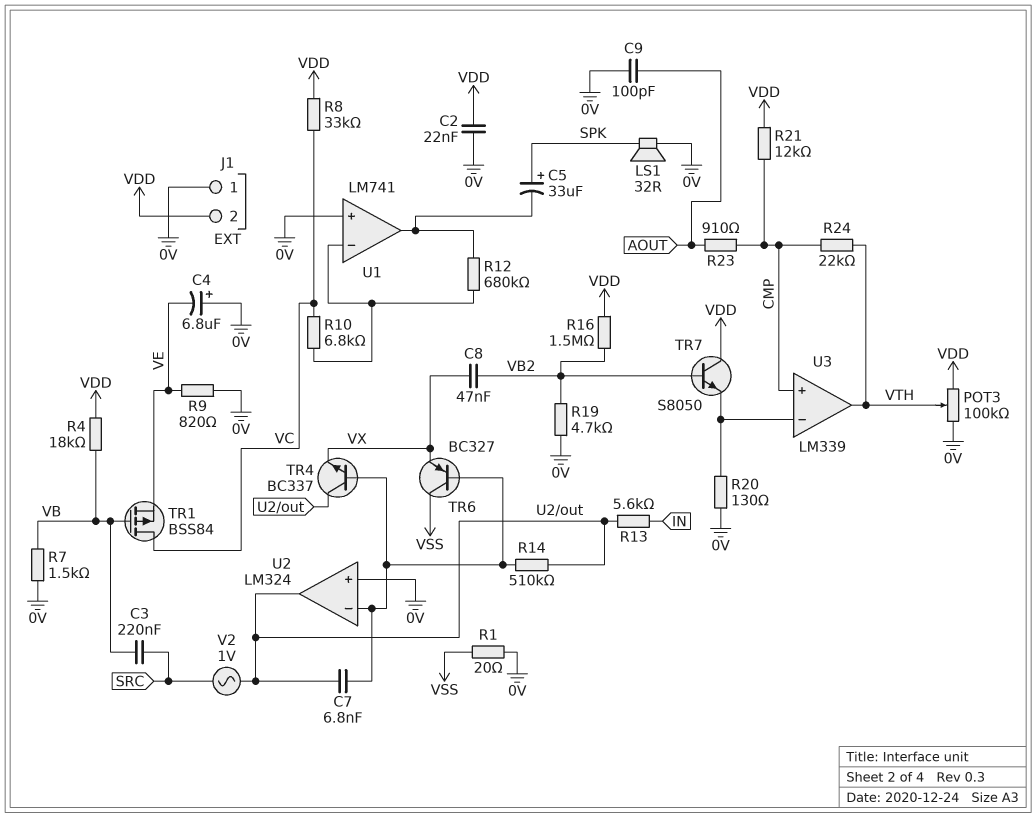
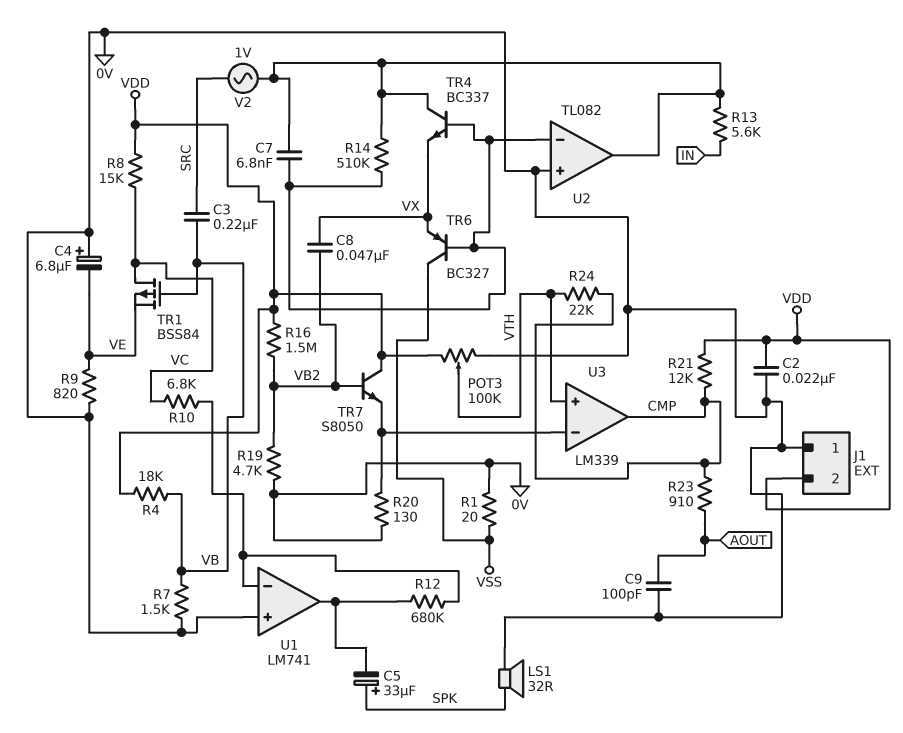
R8: 33k (VC, VDD) -> 15k (VC, VDD)
U2: LM324 -> TL082
U3 pin in+: CMP -> VTH
U3 pin out: VTH -> CMP

